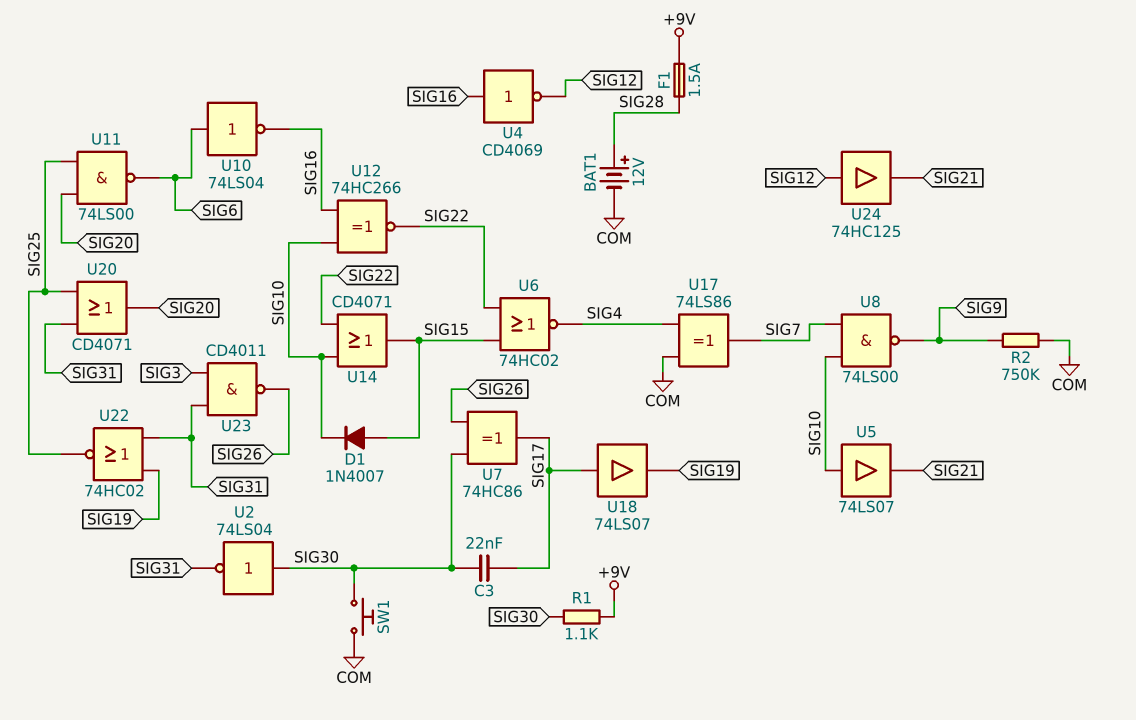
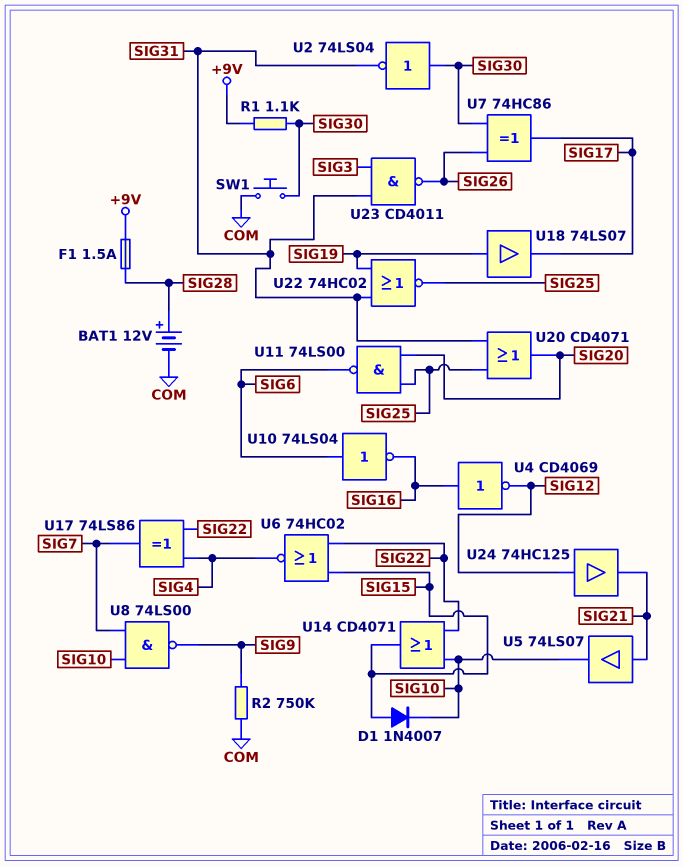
C3: 22nF (SIG17, SIG30) -> none
U5: buffer 74LS07 (in SIG10, out SIG21) -> buffer 74LS07 (in SIG21, out SIG10)
U12: XNOR 74HC266 (in SIG10, in SIG16, out SIG22) -> none
U17: XOR 74LS86 (in COM, in SIG4, out SIG7) -> XOR 74LS86 (in SIG4, in SIG22, out SIG7)
U18: buffer 74LS07 (in SIG17, out SIG19) -> buffer 74LS07 (in SIG19, out SIG17)

